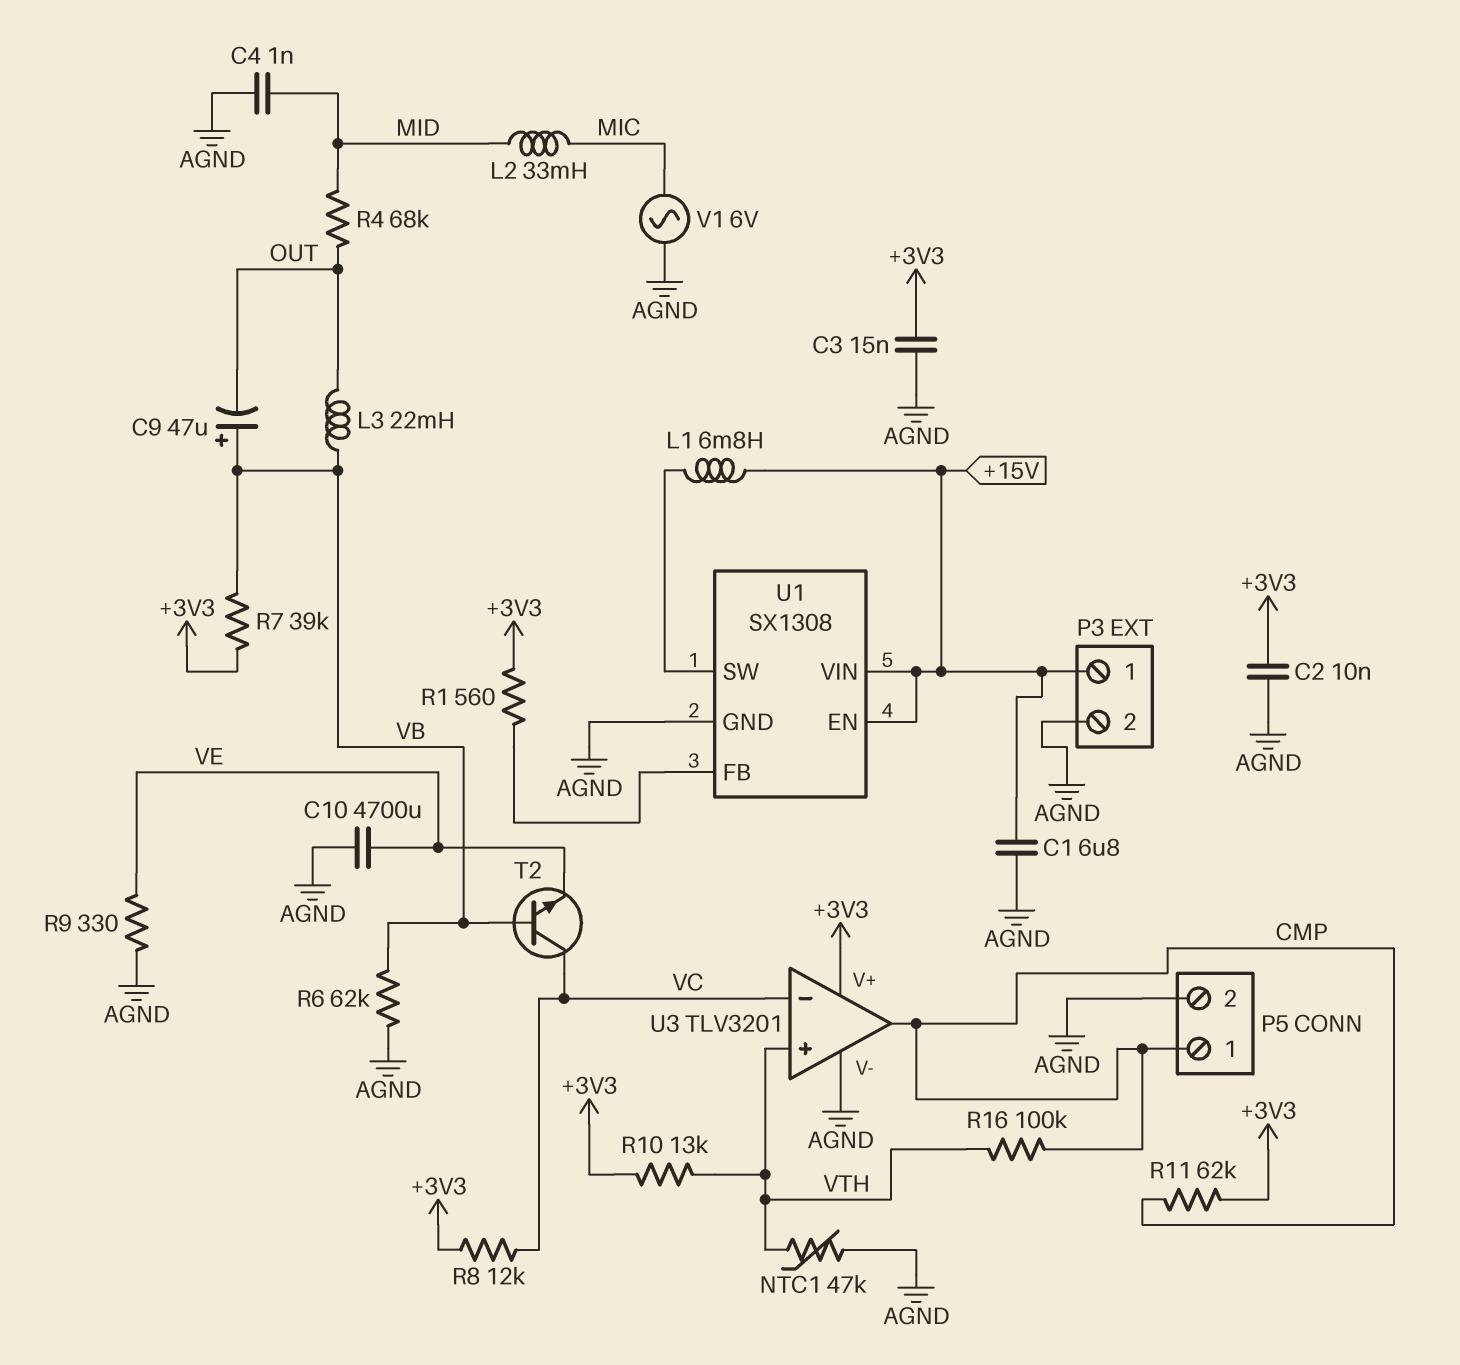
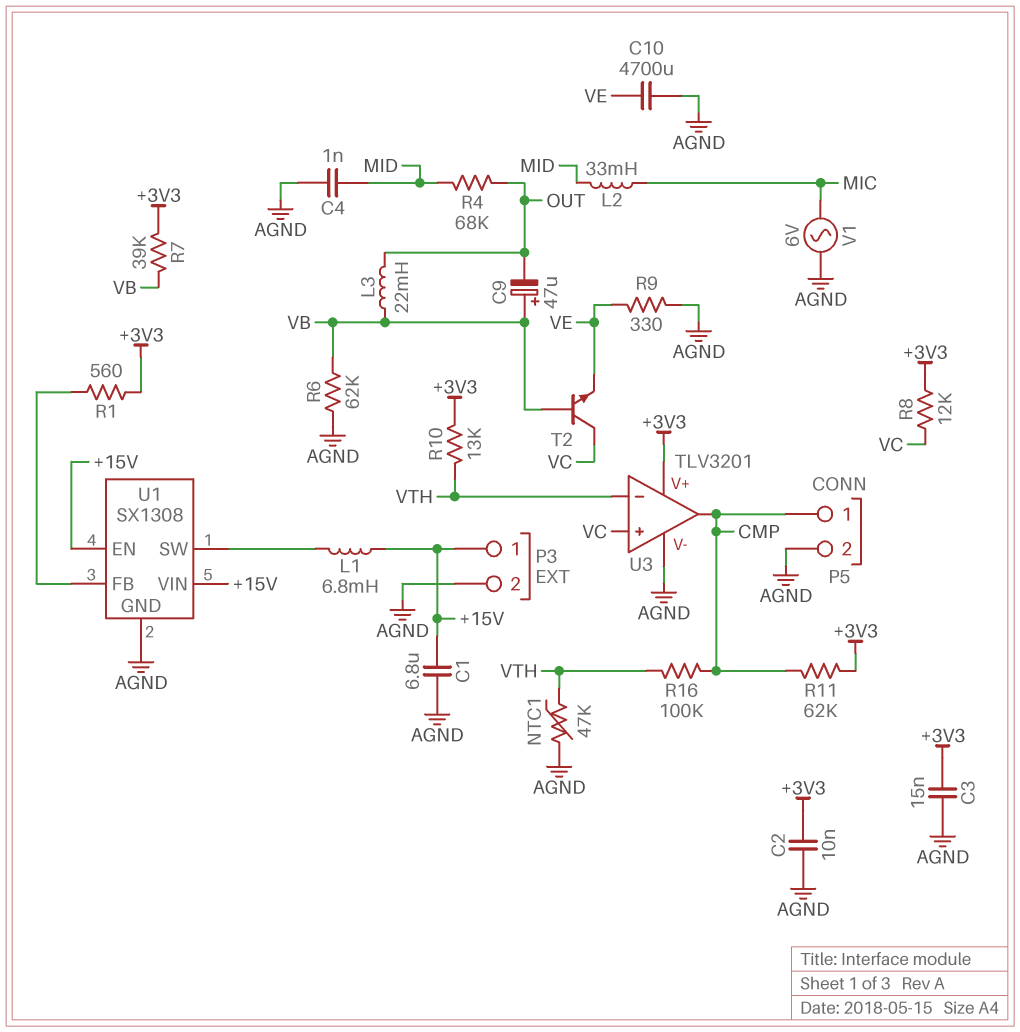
U3 pin in+: VTH -> VC
U3 pin in-: VC -> VTH

